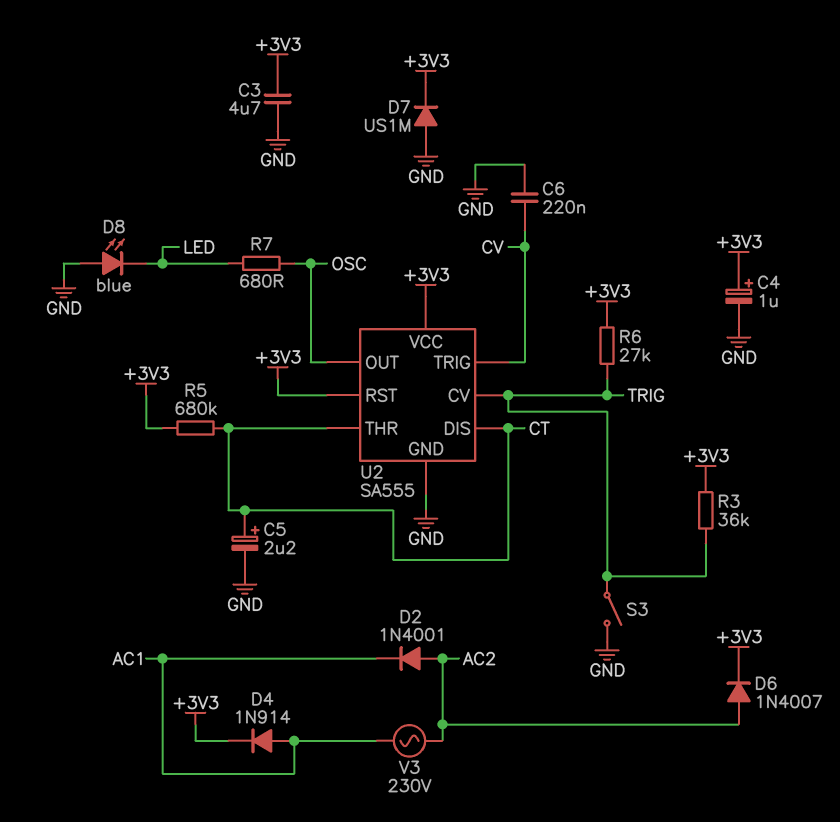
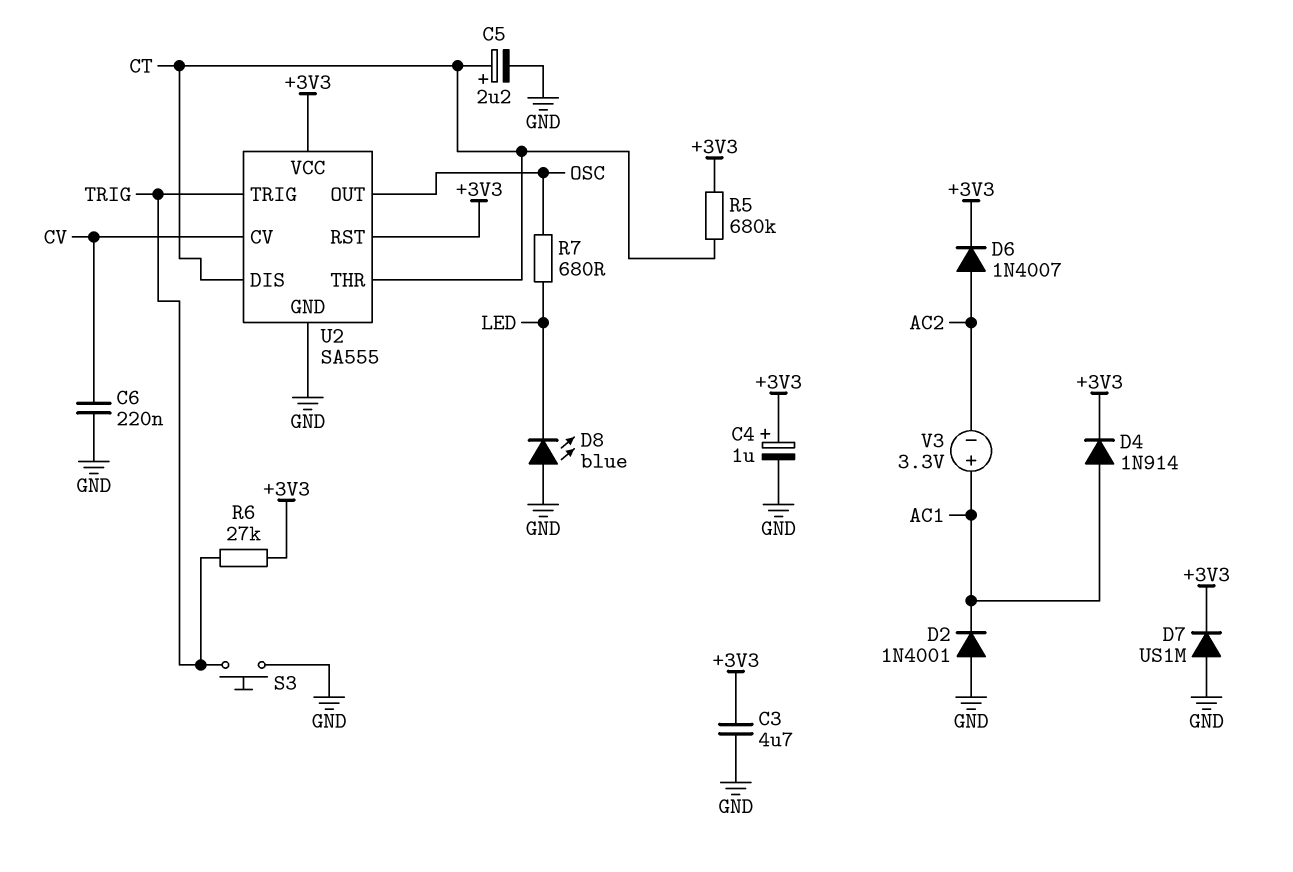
D2: diode 1N4001 (A AC2, K AC1) -> diode 1N4001 (A GND, K AC1)
R3: 36k (+3V3, TRIG) -> none
S3: switch (GND, TRIG) -> button (GND, TRIG)
U2 pin CV: TRIG -> CV
U2 pin TRIG: CV -> TRIG
V3: AC 230V (AC1, AC2) -> 3.3V (plus AC1, minus AC2)

